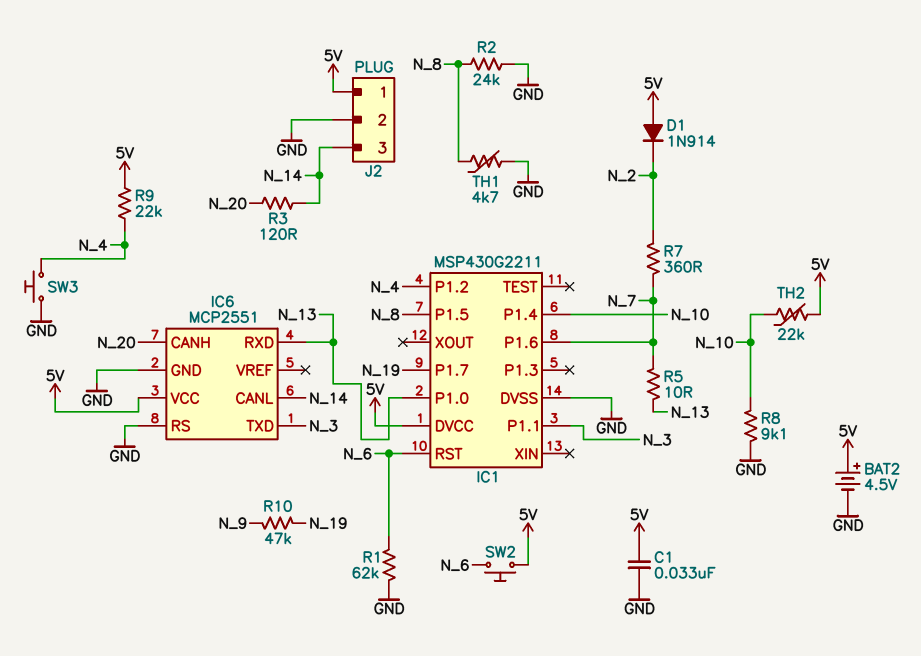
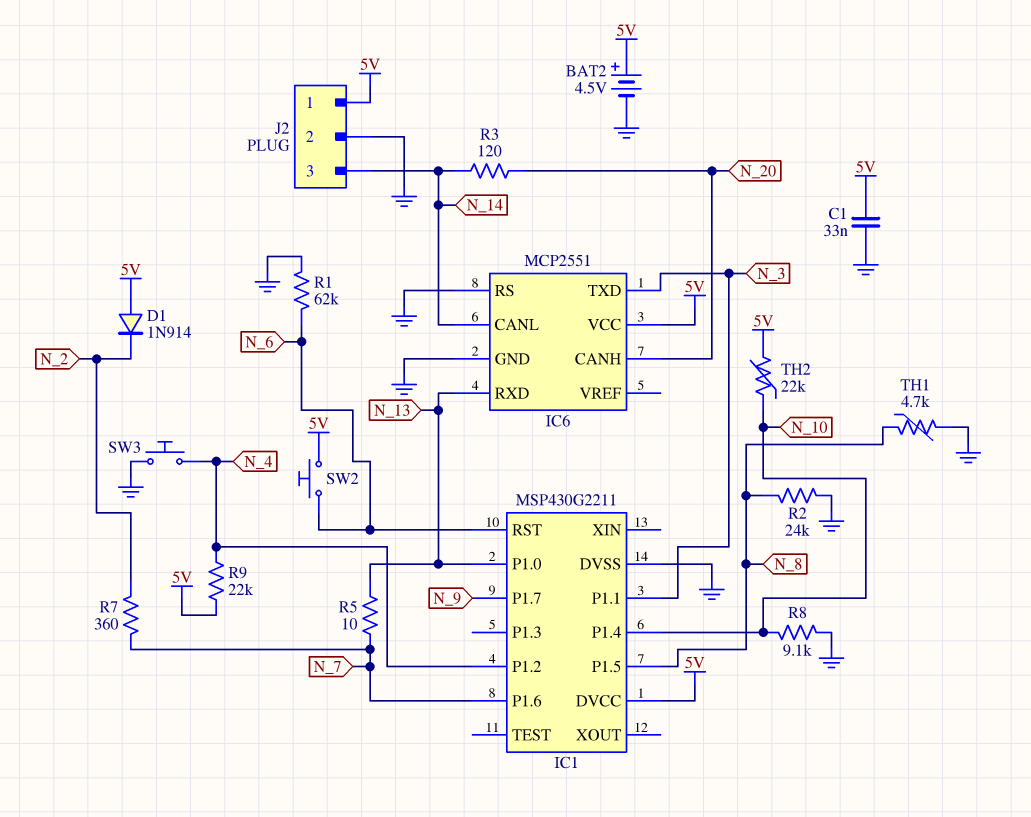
IC1 pin P1.7: N_19 -> N_9
R10: 47k (N_9, N_19) -> none

